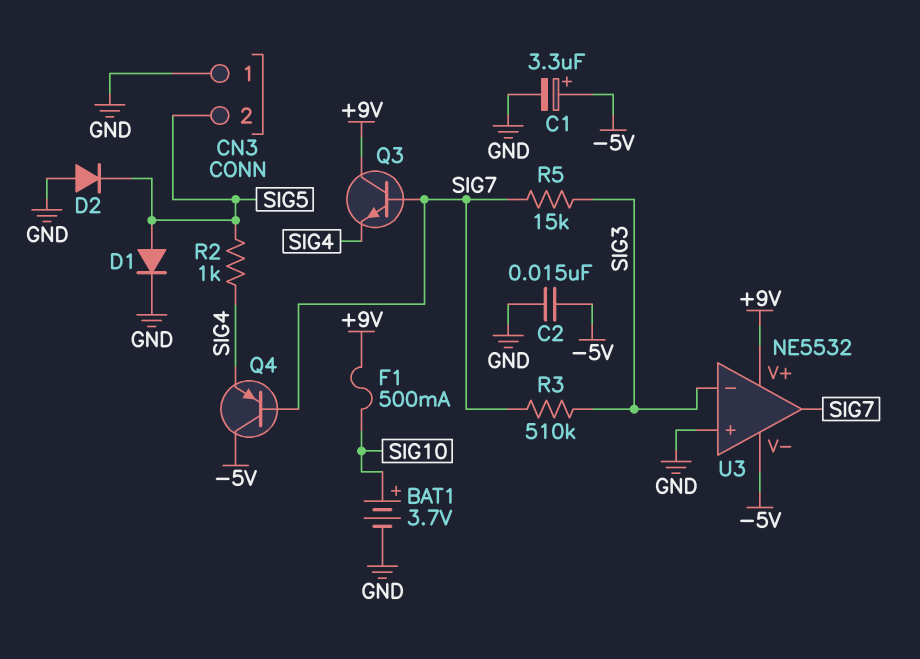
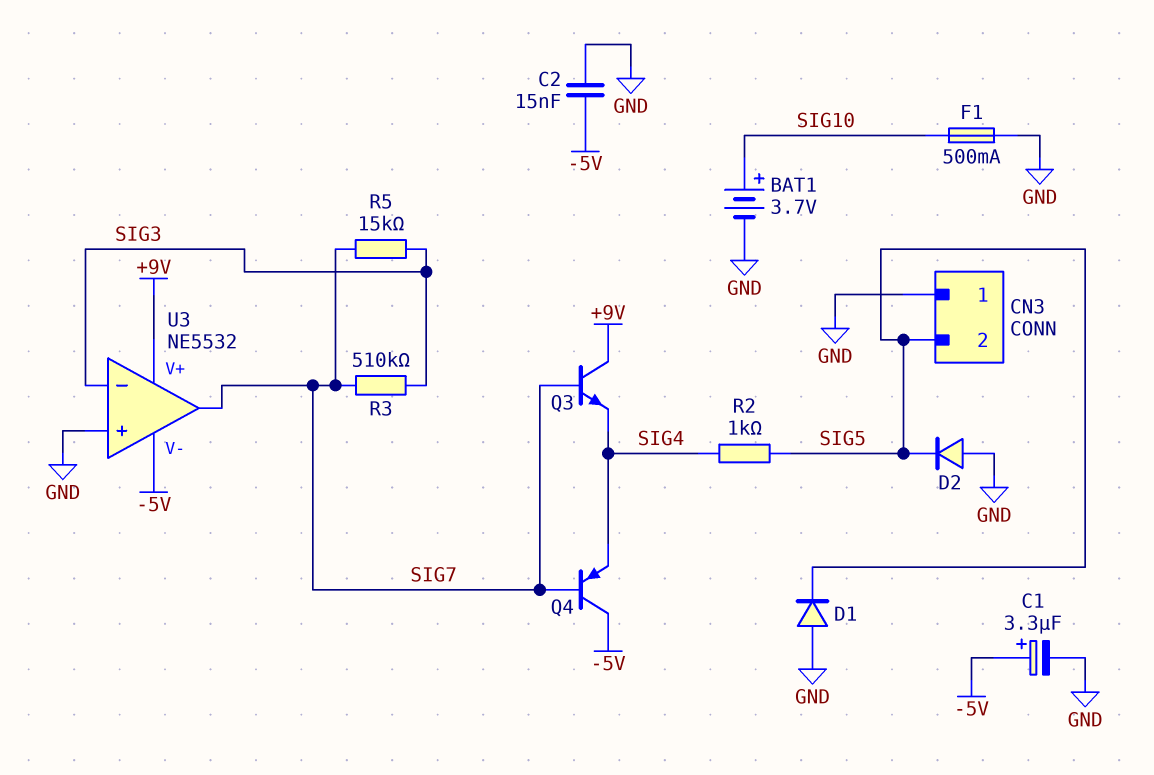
D1: diode (A SIG5, K GND) -> diode (A GND, K SIG5)
F1: 500mA (+9V, SIG10) -> 500mA (GND, SIG10)

